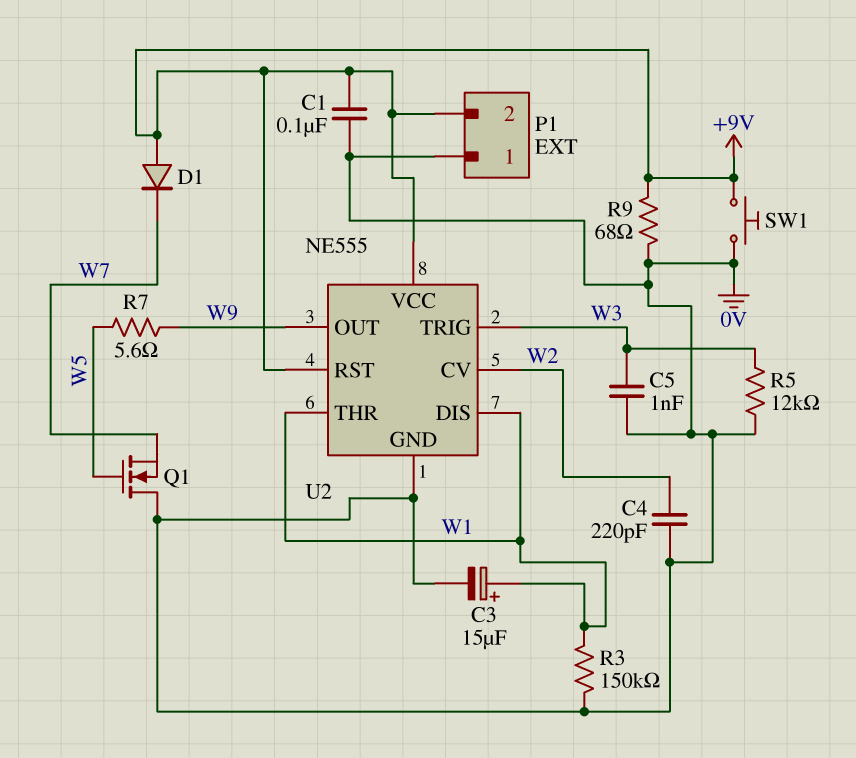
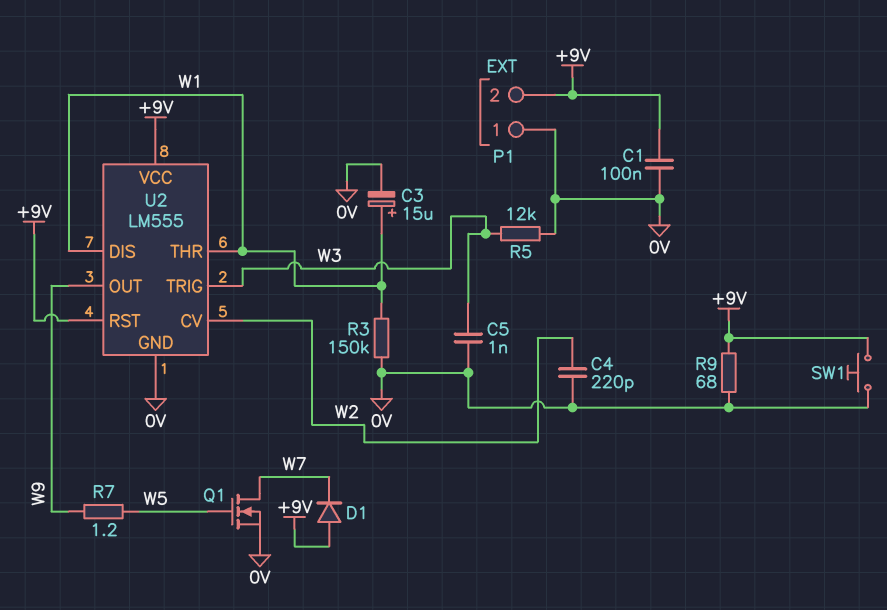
Q1: NMOS (G W5, D 0V, S W7) -> NMOS (G W5, D W7, S 0V)
R7: 5.6 (W5, W9) -> 1.2 (W5, W9)
U2: NE555 -> LM555

